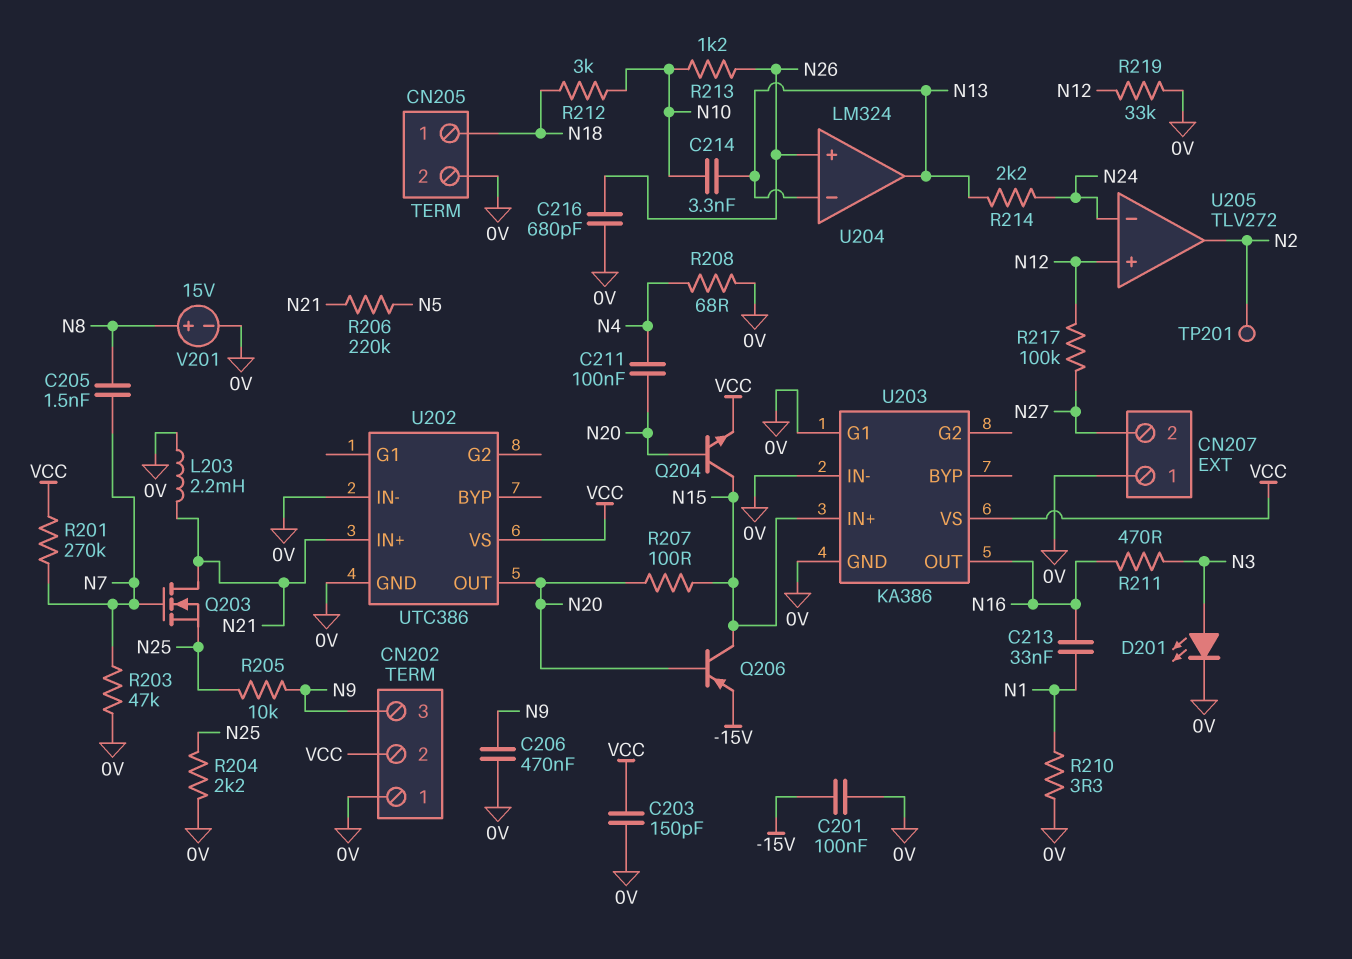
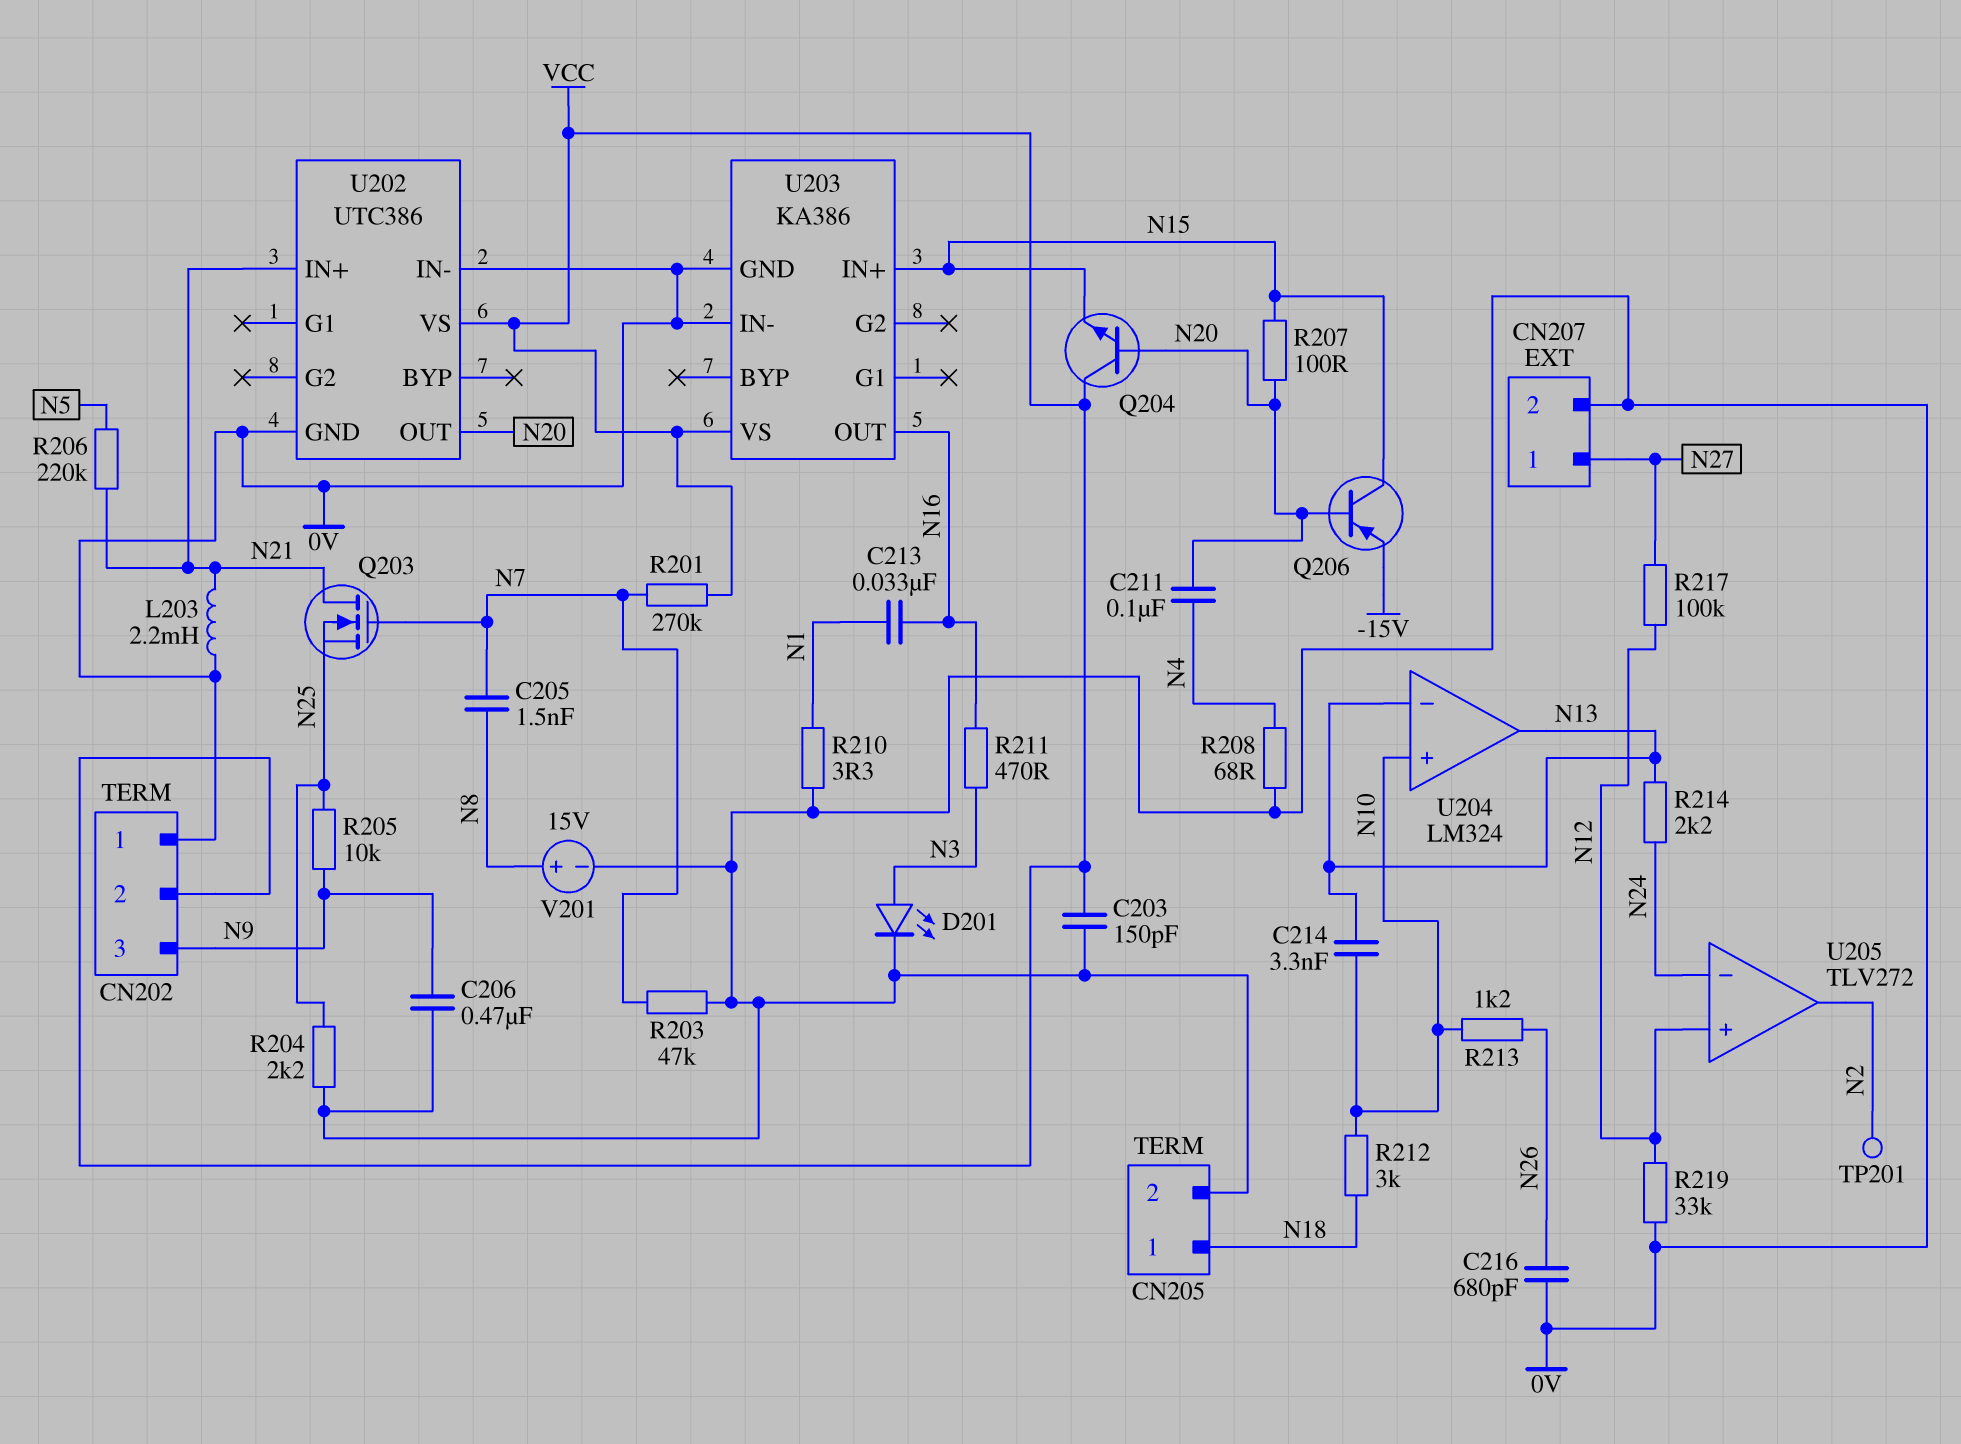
C201: 100nF (-15V, 0V) -> none
CN207 pin 1: 0V -> N27
CN207 pin 2: N27 -> 0V
Q204: NPN (B N20, C N15, E VCC) -> NPN (B N20, C VCC, E N15)
U203 pin G1: 0V -> none
U204 pin in+: N26 -> N10

